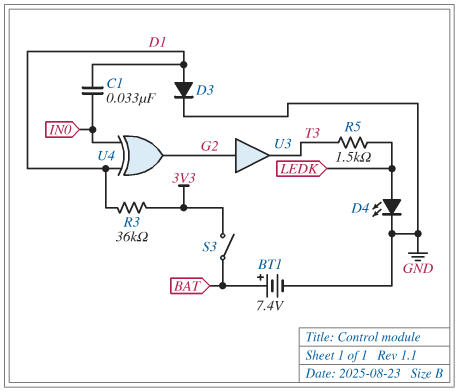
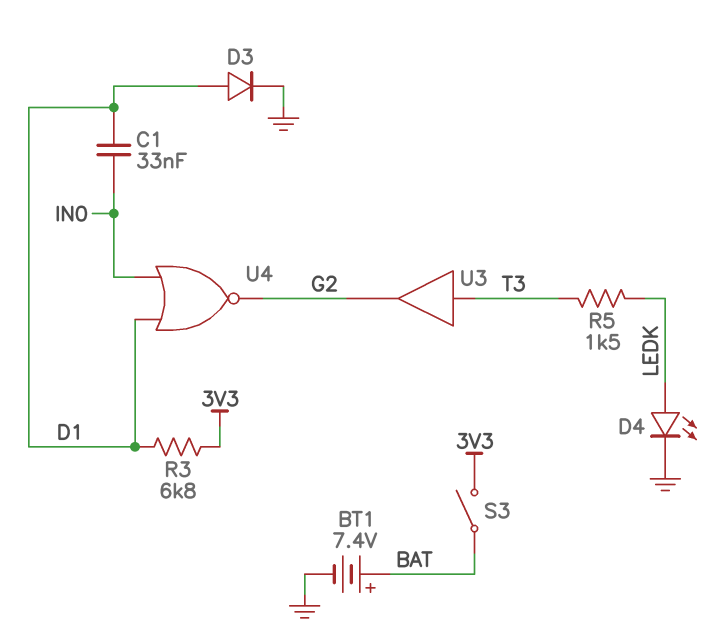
R3: 36k (3V3, D1) -> 6.8k (3V3, D1)
U3: buffer (in G2, out T3) -> buffer (in T3, out G2)
U4: XOR (in D1, in IN0, out G2) -> NOR (in D1, in IN0, out G2)

